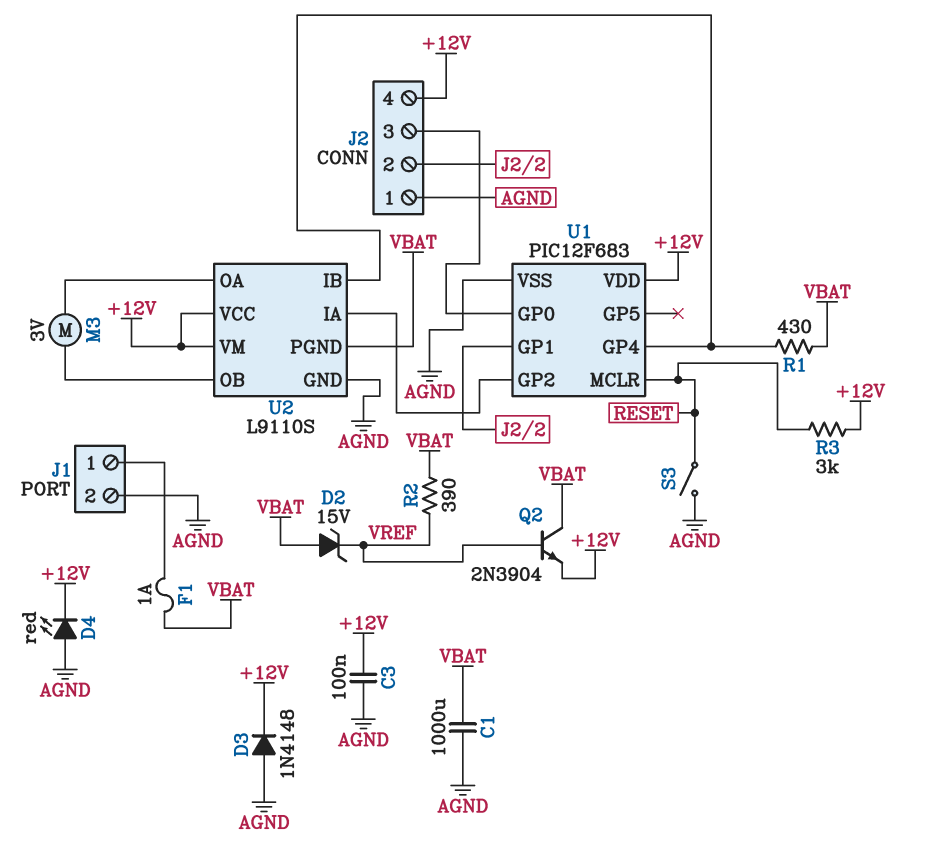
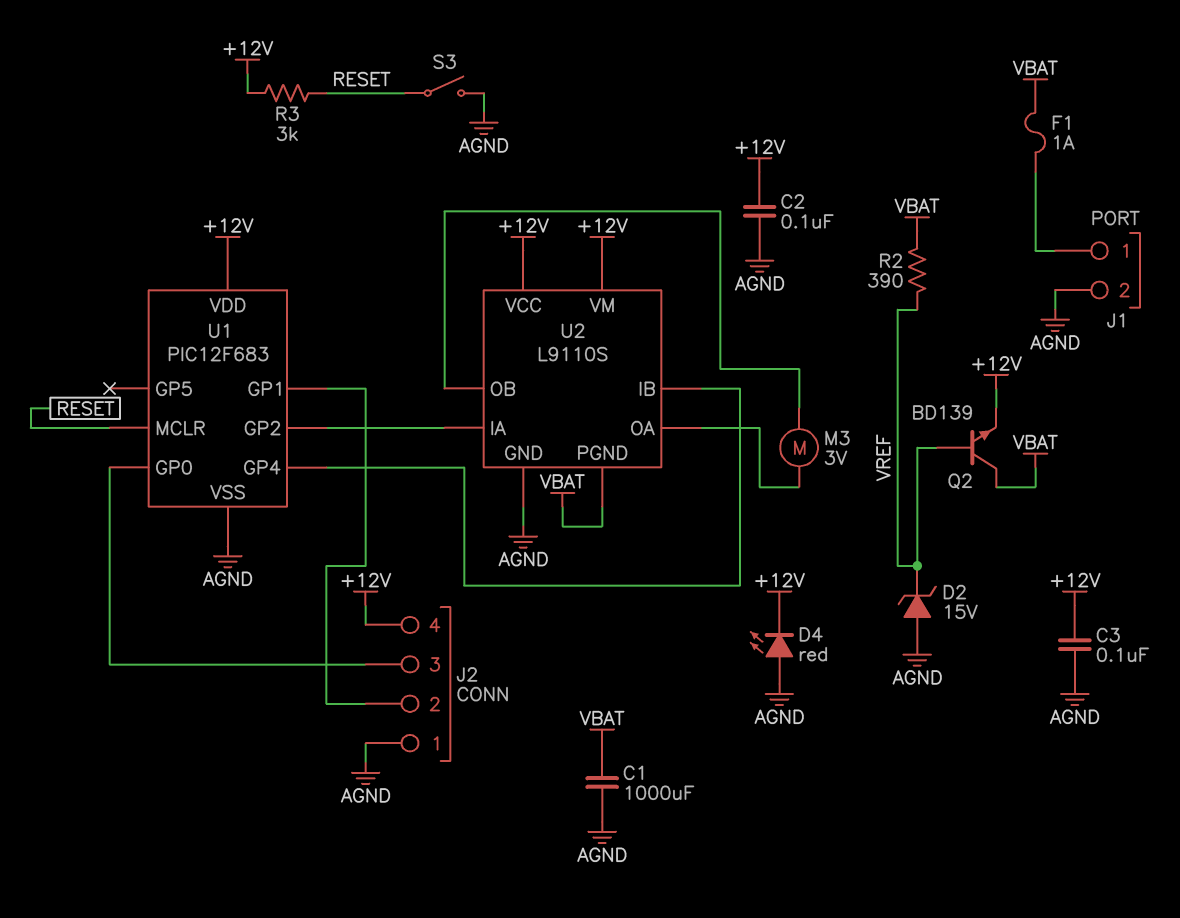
C2: none -> 100nF (+12V, AGND)
D2: zener 15V (A VBAT, K VREF) -> zener 15V (A AGND, K VREF)
D3: diode 1N4148 (A AGND, K +12V) -> none
Q2: NPN 2N3904 (B VREF, C VBAT, E +12V) -> NPN BD139 (B VREF, C VBAT, E +12V)
R1: 430 (U1/GP4, VBAT) -> none

